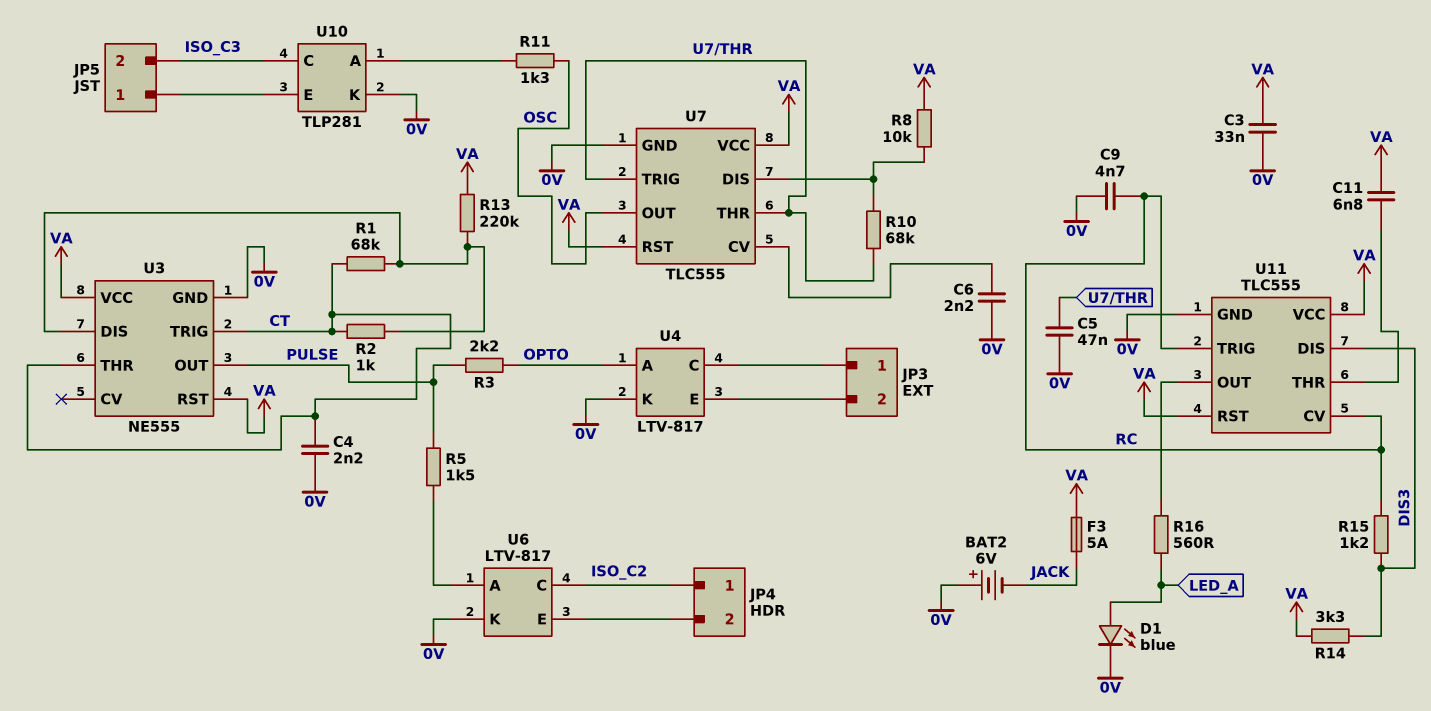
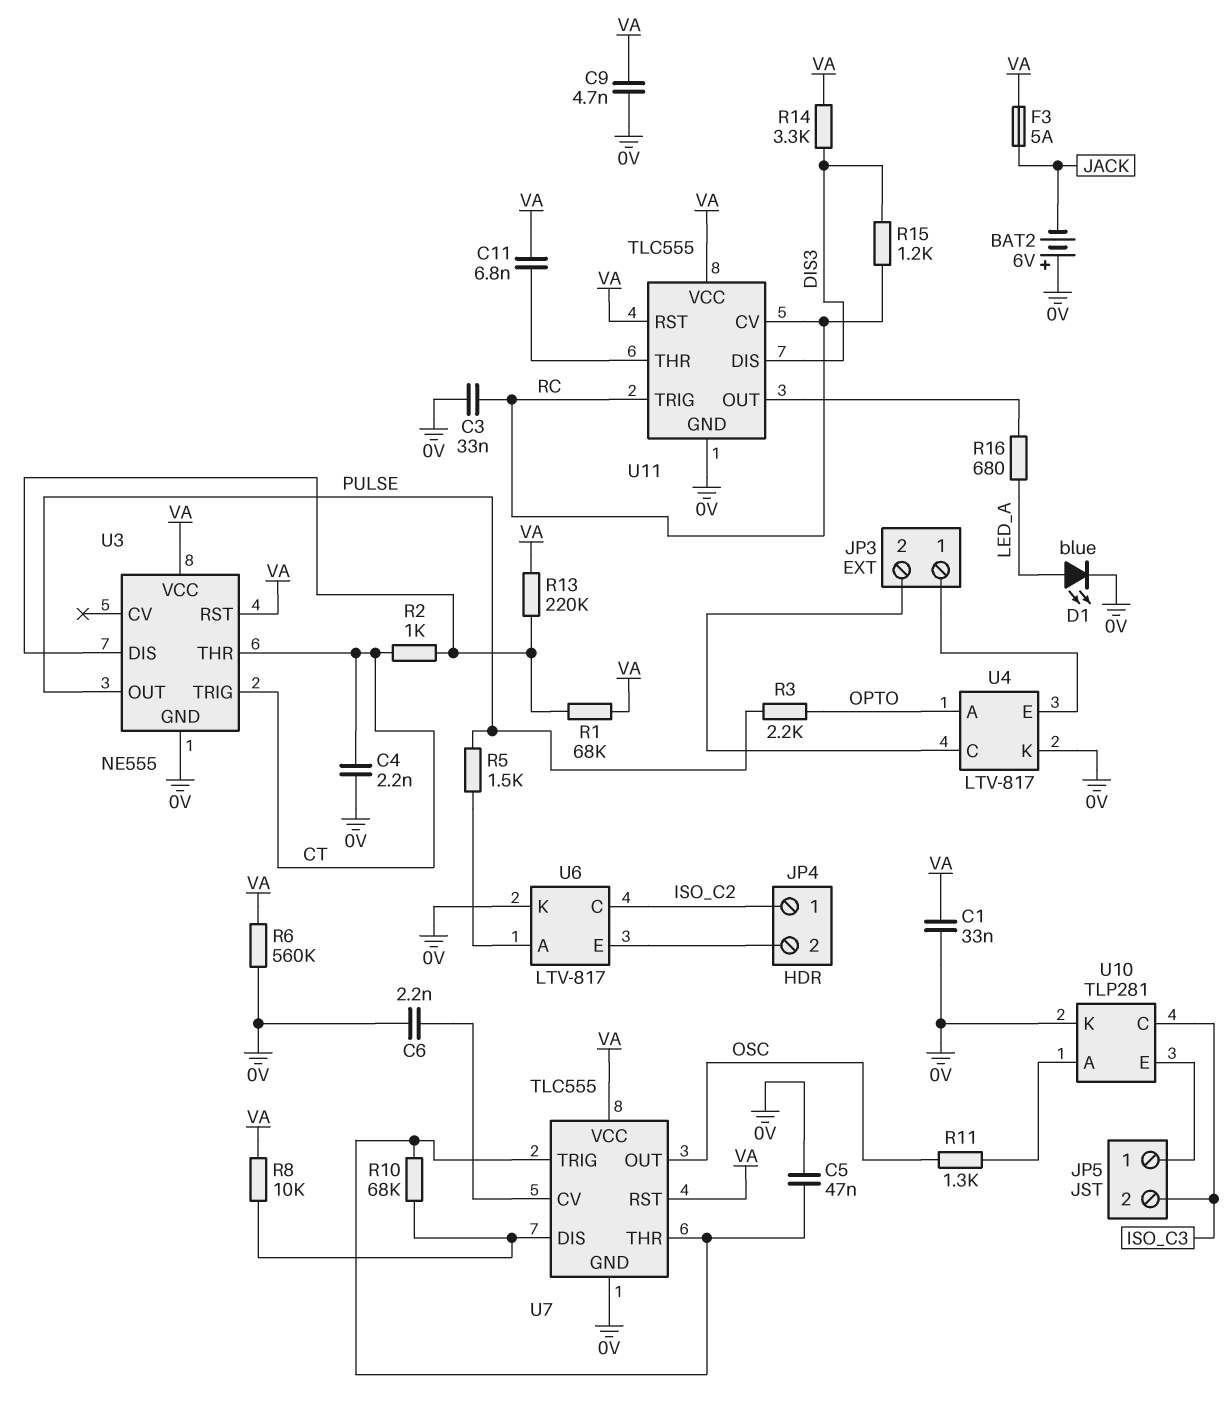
C1: none -> 33nF (0V, VA)
C3: 33nF (0V, VA) -> 33nF (0V, RC)
C9: 4.7nF (0V, RC) -> 4.7nF (0V, VA)
R1: 68k (CT, U3/DIS) -> 68k (U3/DIS, VA)
R6: none -> 560k (0V, VA)
R16: 560 (LED_A, U11/OUT) -> 680 (LED_A, U11/OUT)
U4 pin C: JP3/1 -> JP3/2
U4 pin E: JP3/2 -> JP3/1

